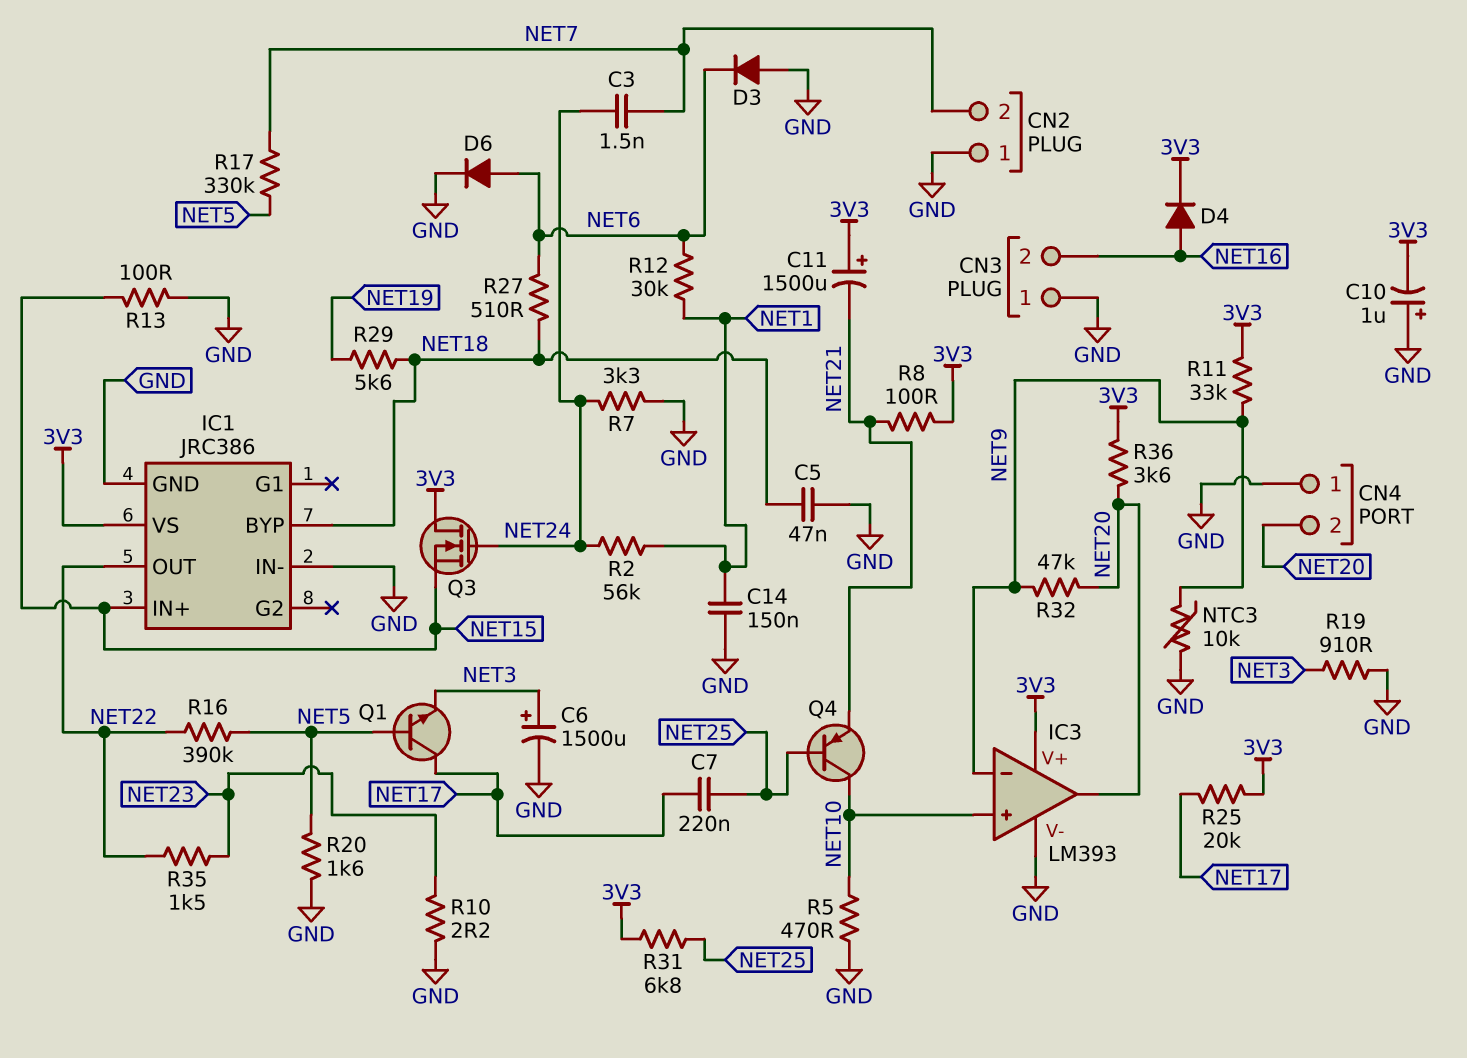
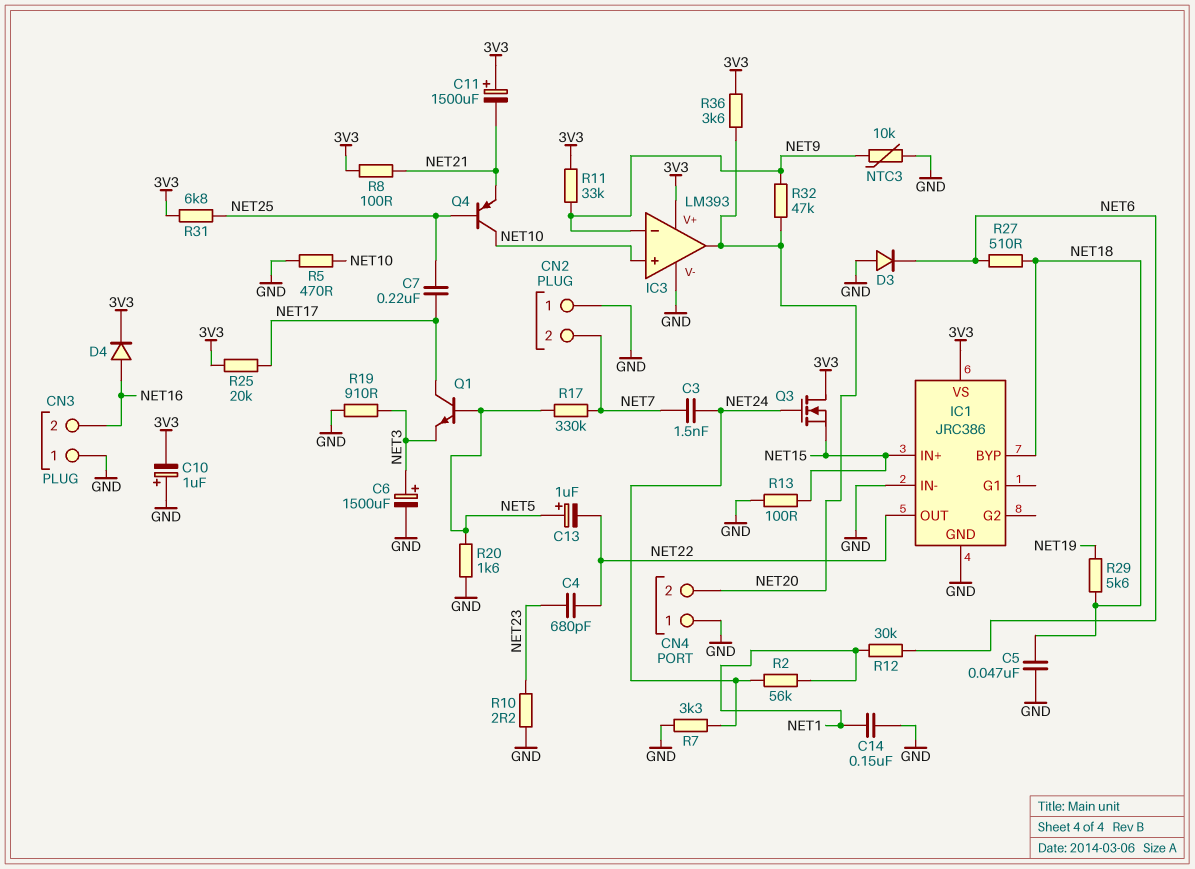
C4: none -> 680pF (NET22, NET23)
C13: none -> 1uF (plus NET5, minus NET22)
D6: diode (A NET6, K GND) -> none
R16: 390k (NET5, NET22) -> none
R35: 1.5k (NET22, NET23) -> none

